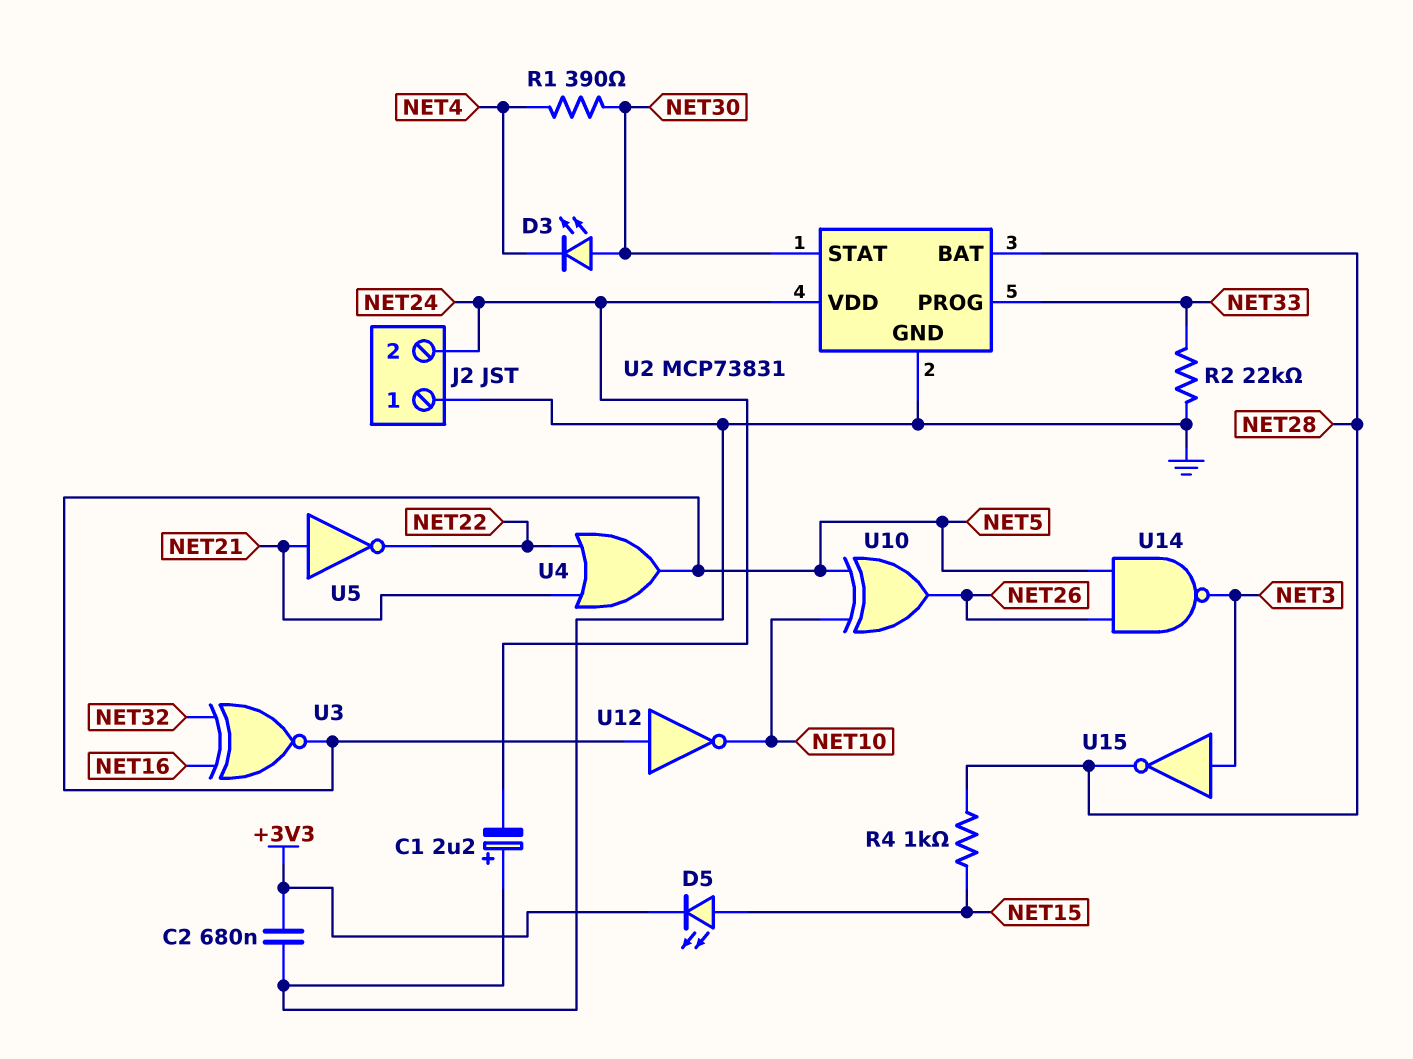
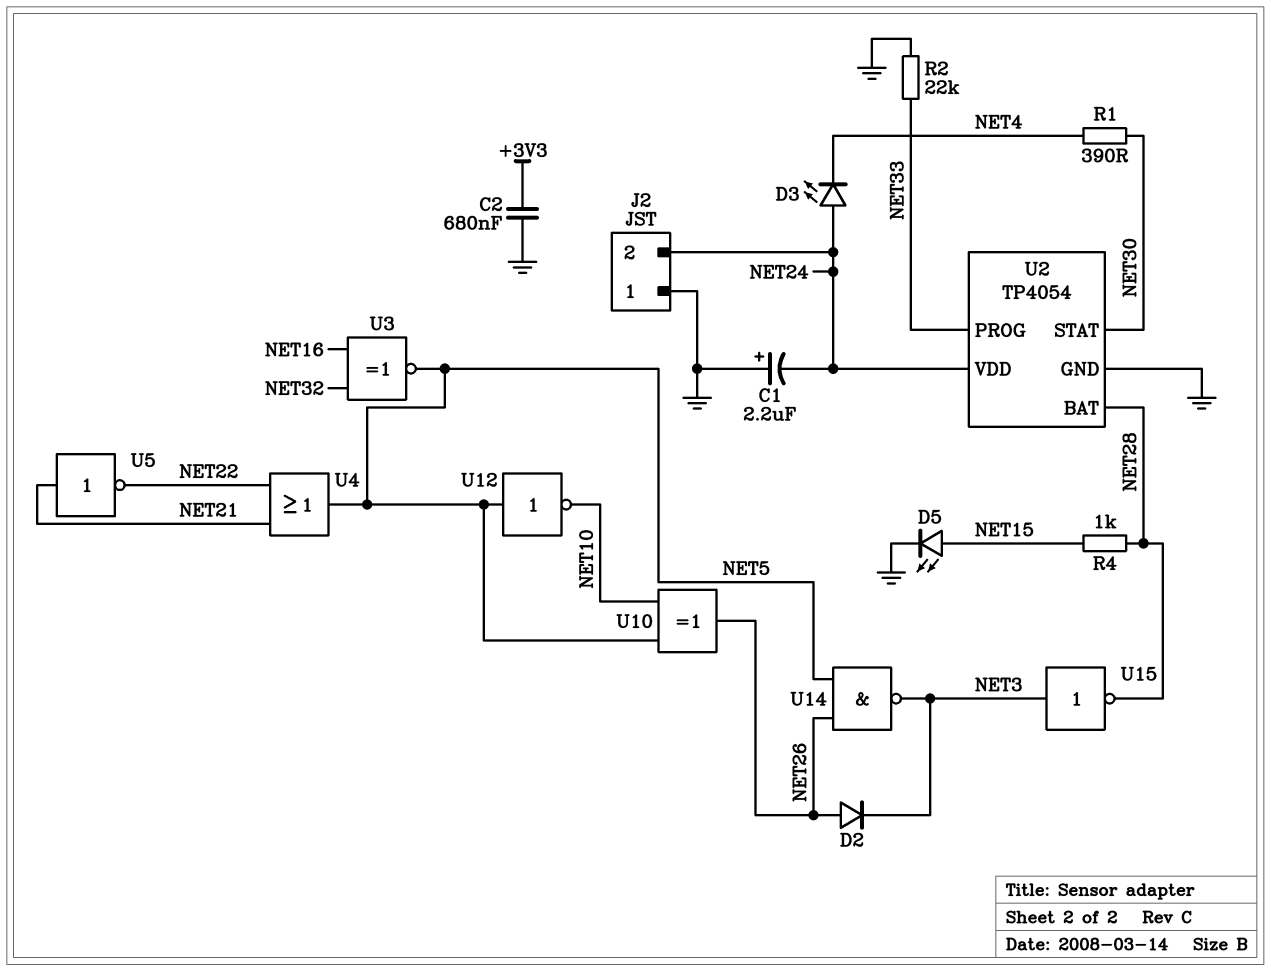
D2: none -> diode (A NET26, K NET3)
D3: LED (A NET30, K NET4) -> LED (A NET24, K NET4)
D5: LED (A NET15, K +3V3) -> LED (A NET15, K GND)
U2: MCP73831 -> TP4054

